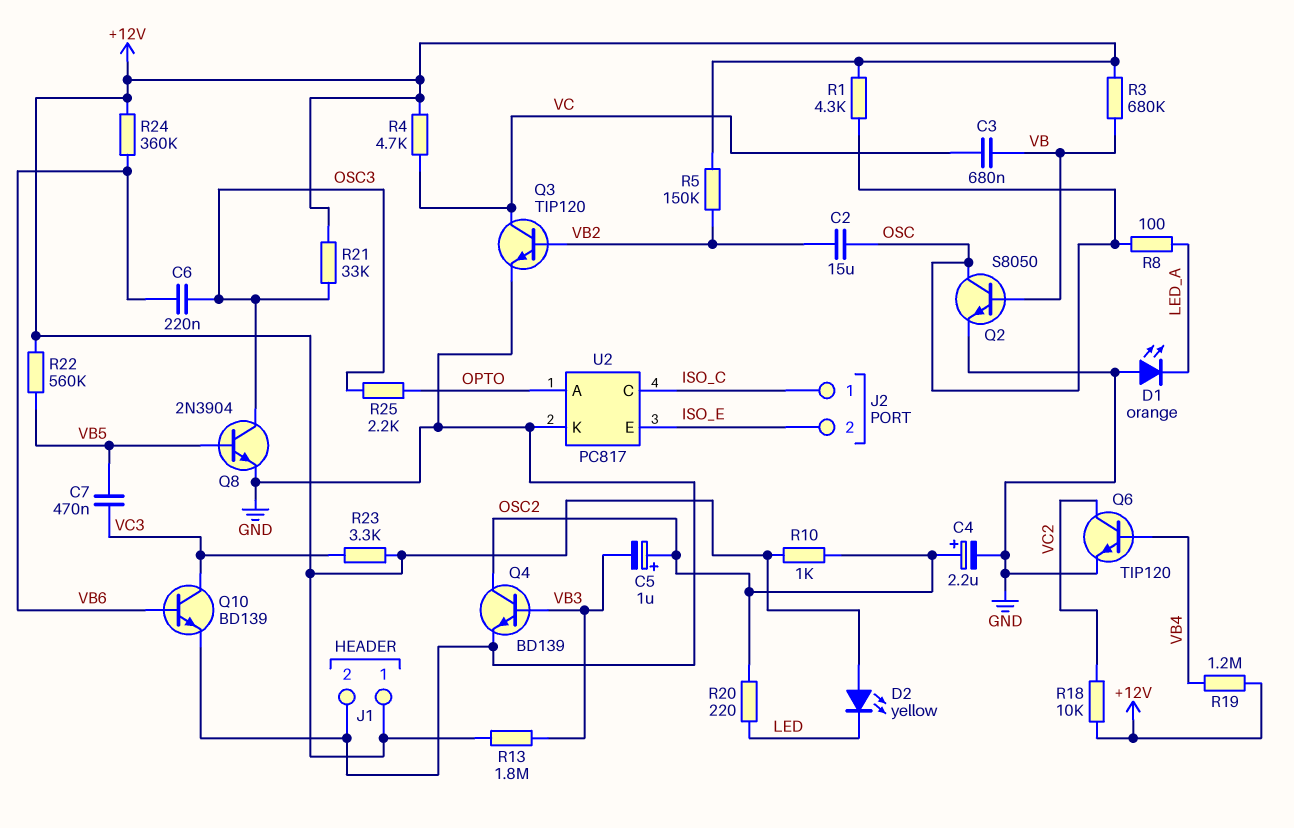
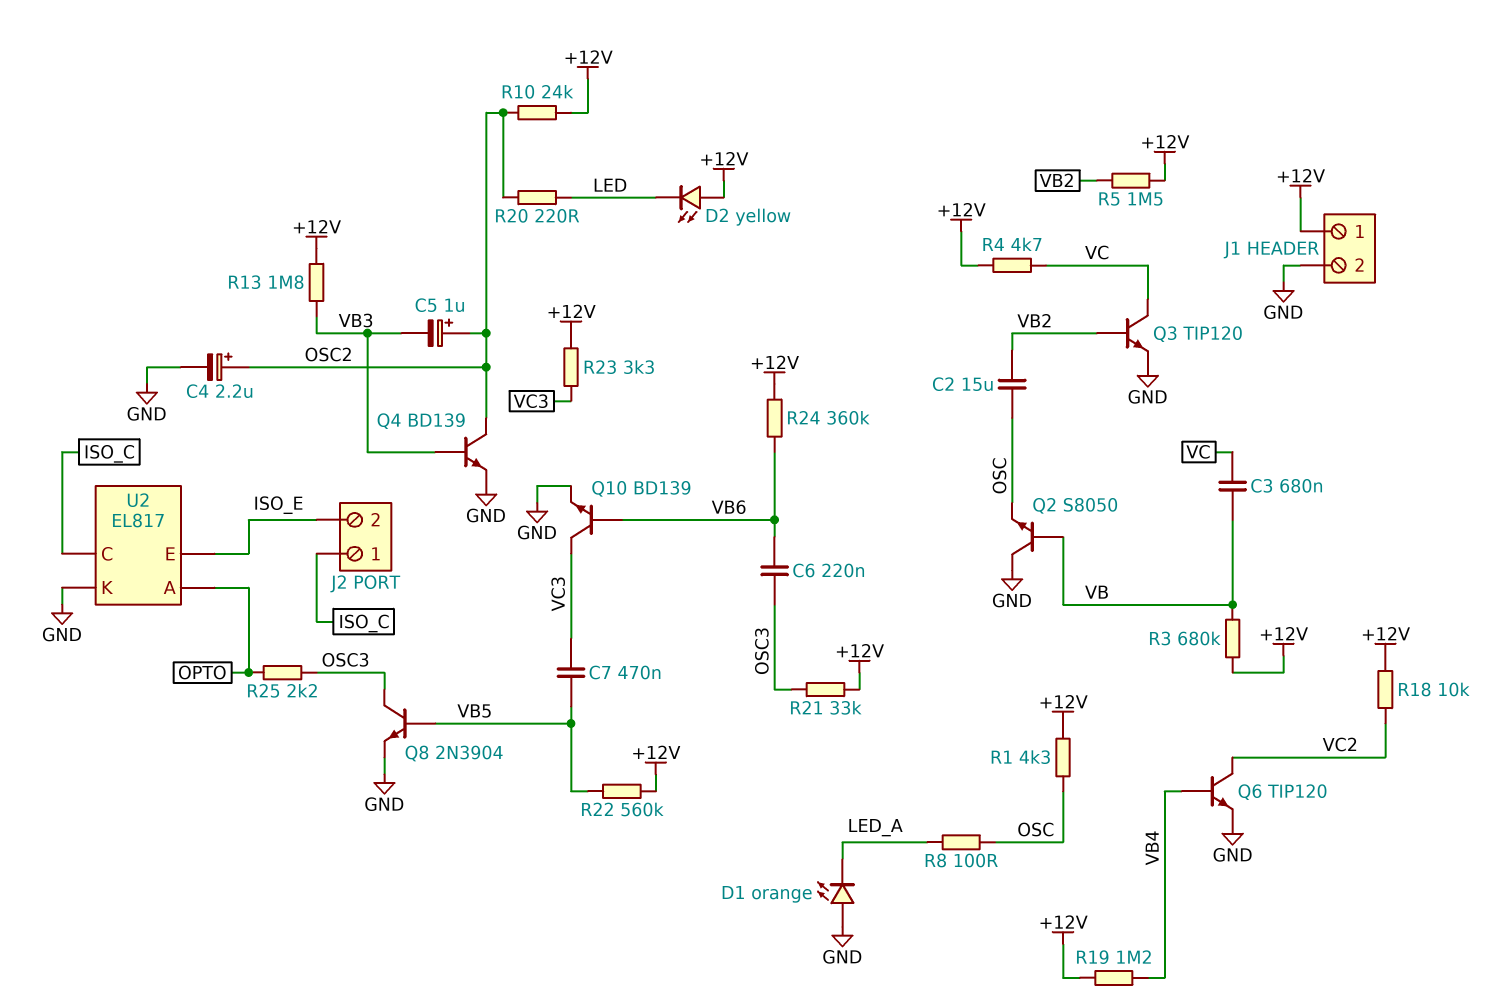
Q2: NPN S8050 (B VB, C OSC, E GND) -> NPN S8050 (B VB, C GND, E OSC)
R5: 150k (+12V, VB2) -> 1.5M (+12V, VB2)
R10: 1k (+12V, OSC2) -> 24k (+12V, OSC2)
U2: PC817 -> EL817

